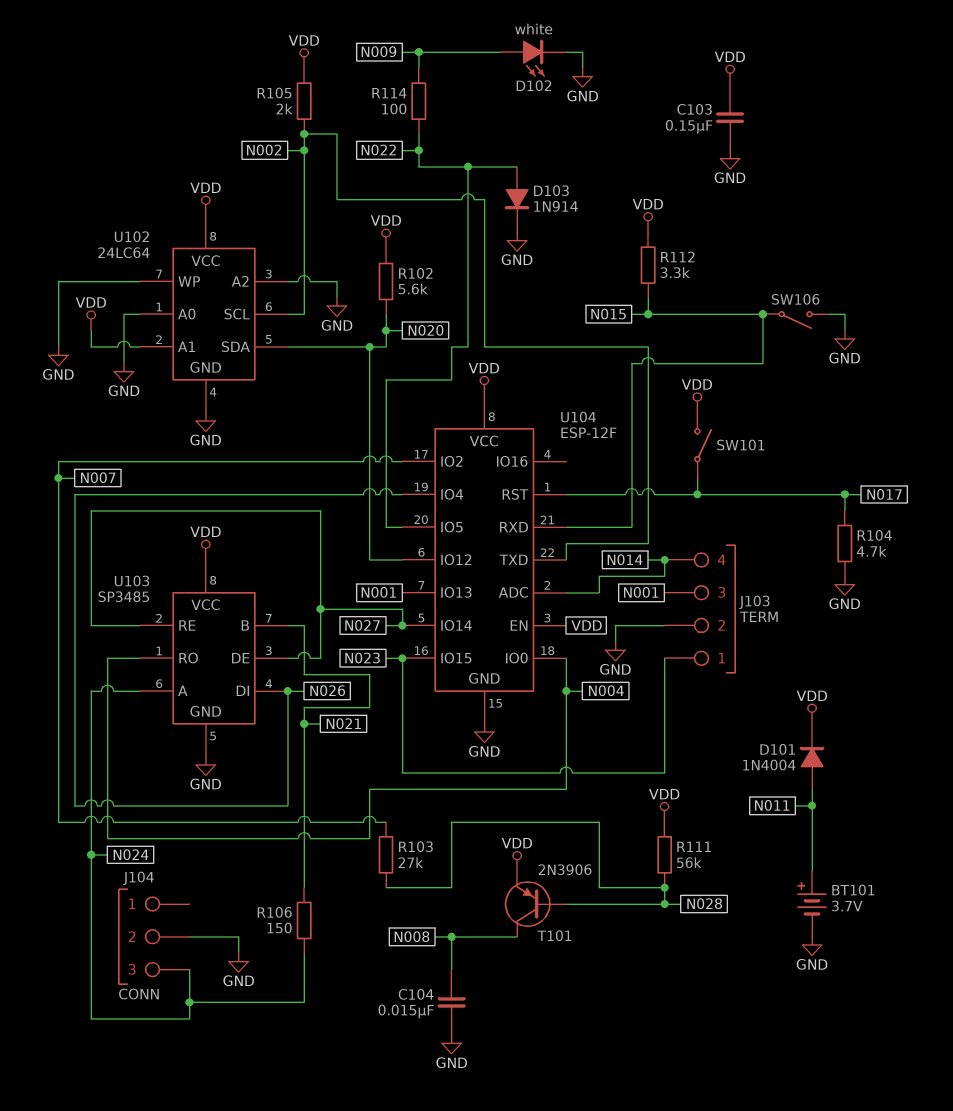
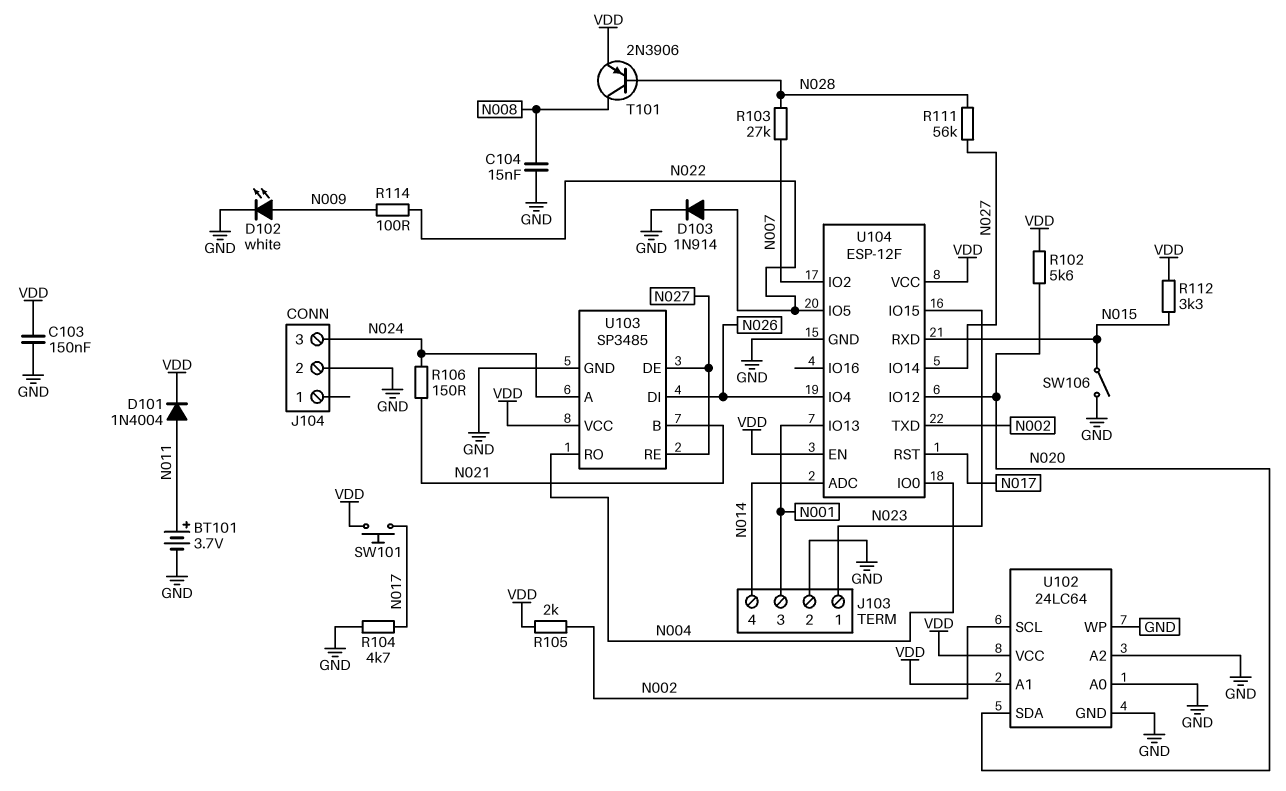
R111: 56k (N028, VDD) -> 56k (N027, N028)
SW101: switch (N017, VDD) -> button (N017, VDD)

